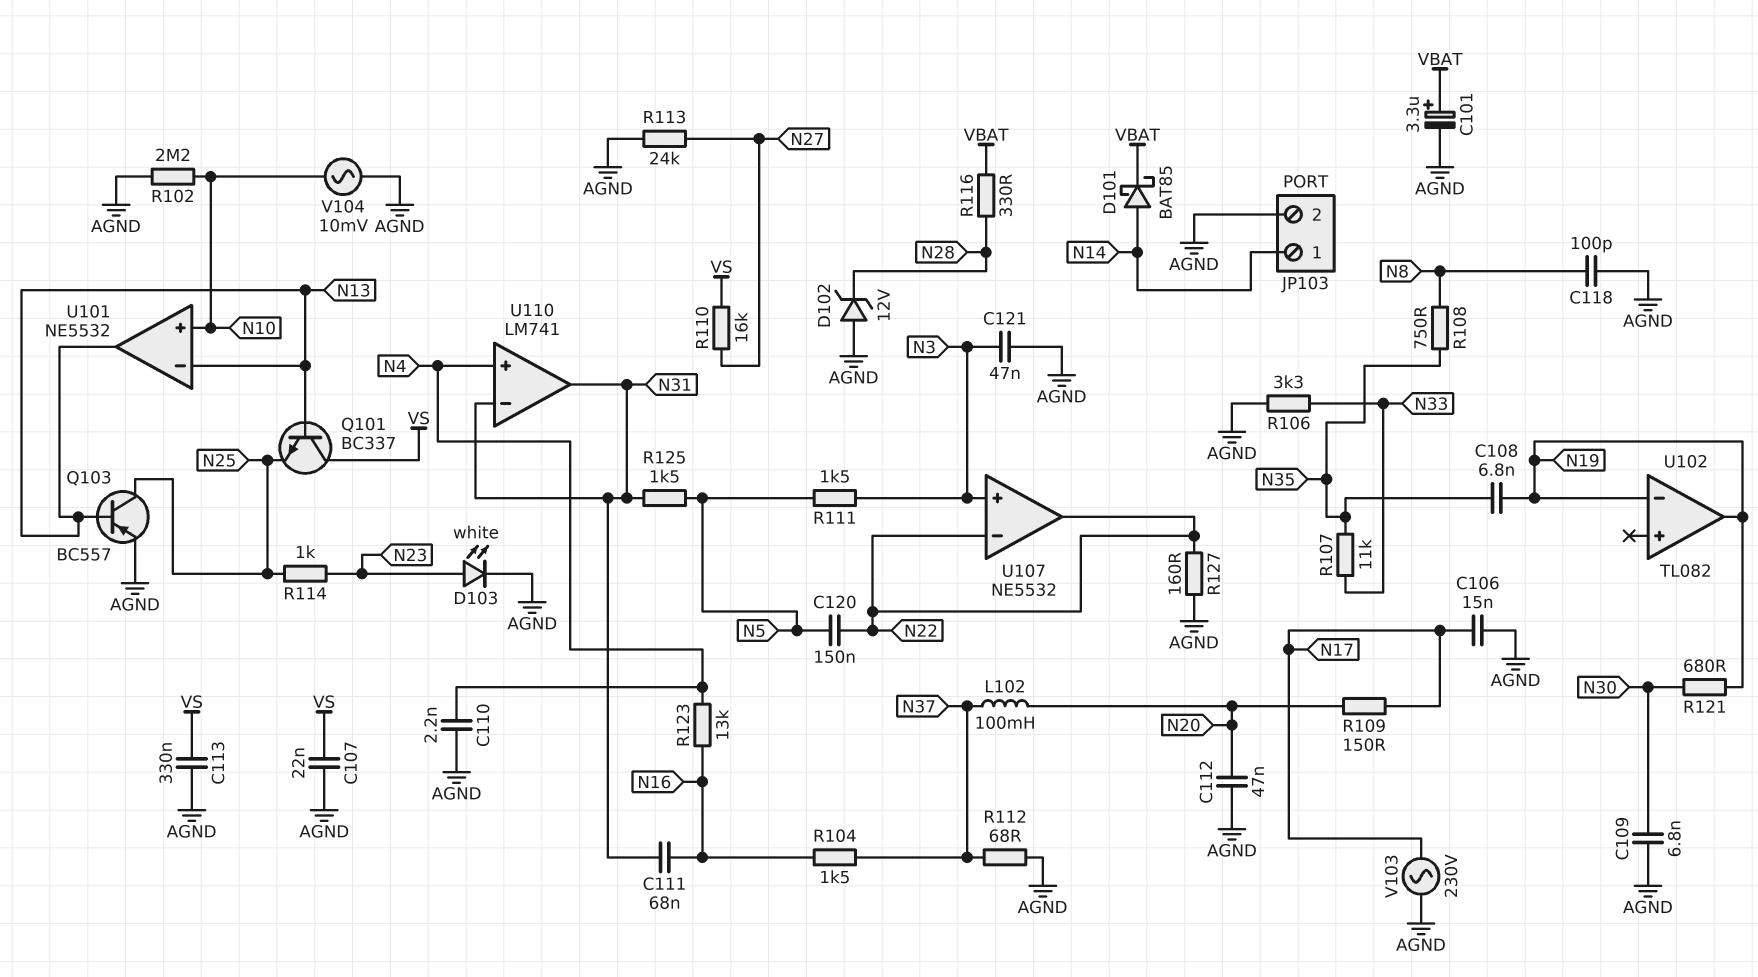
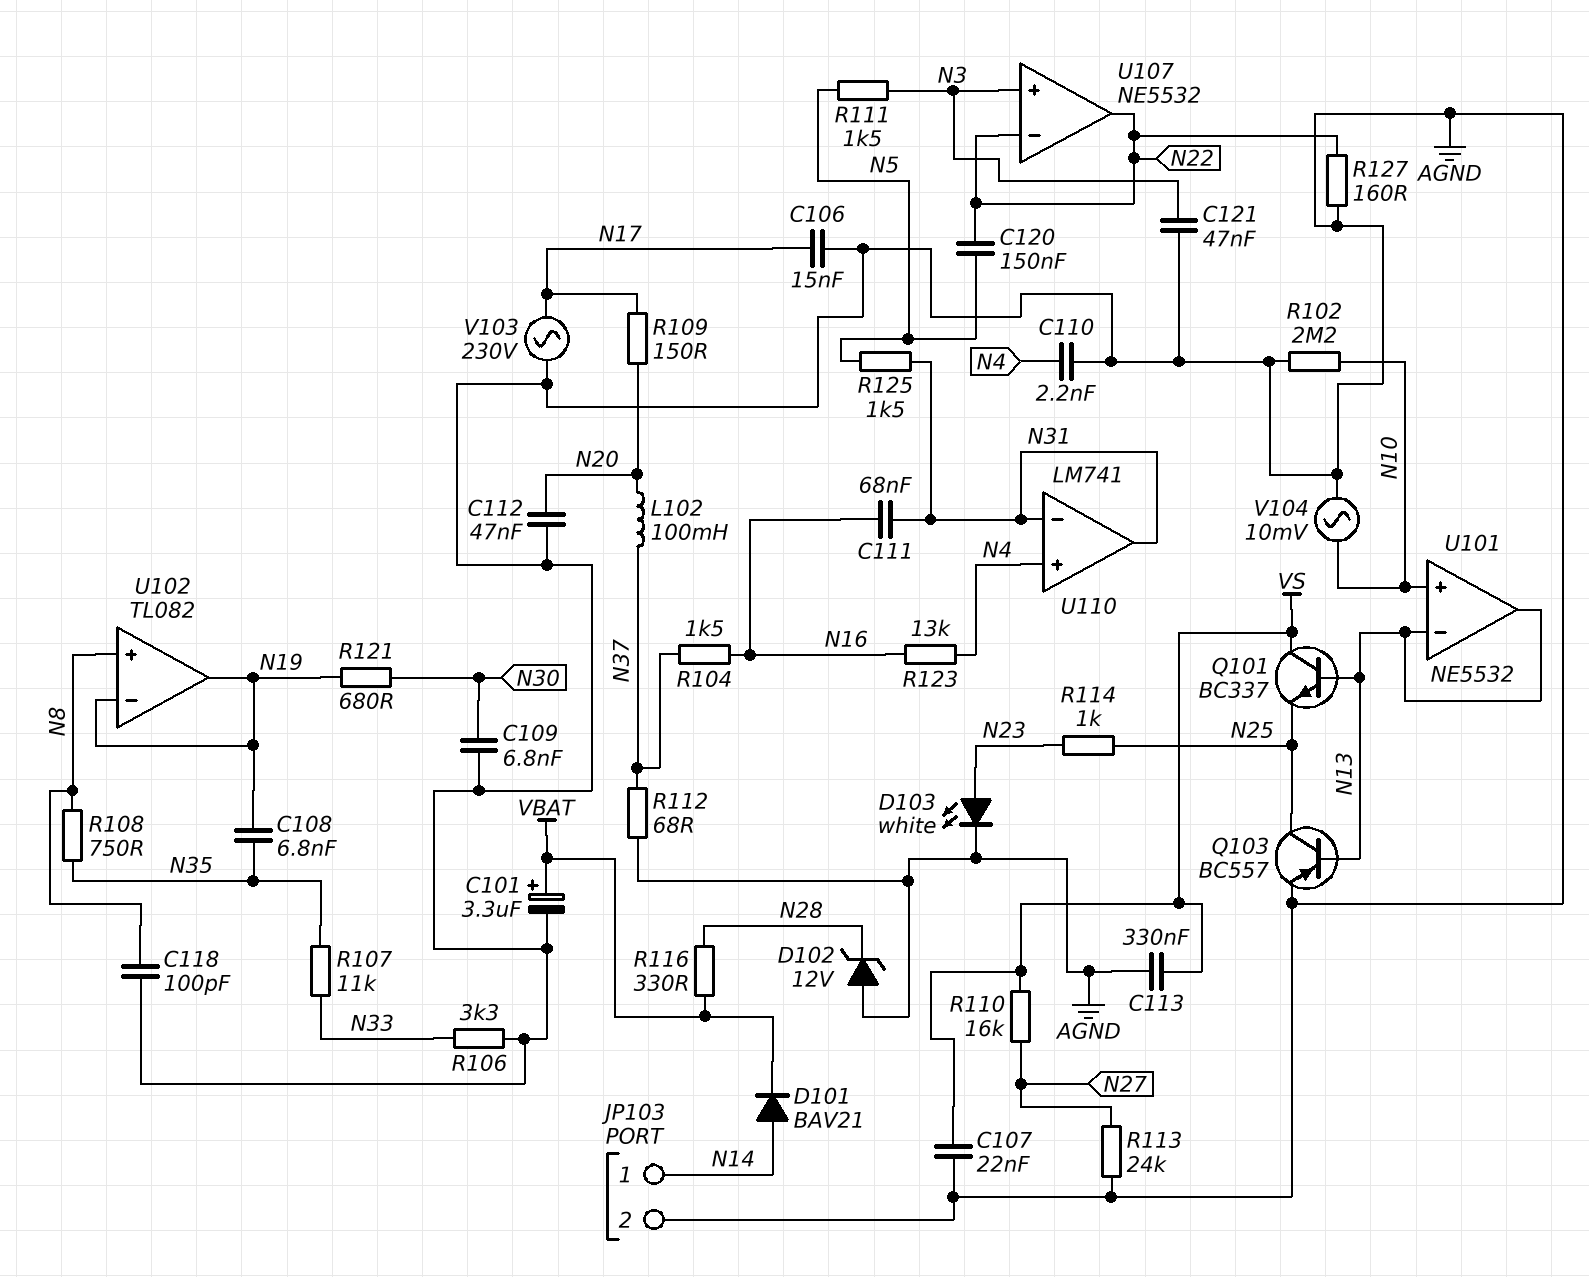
D101: schottky BAT85 (A N14, K VBAT) -> diode BAV21 (A N14, K VBAT)
U102 pin in+: none -> N8

